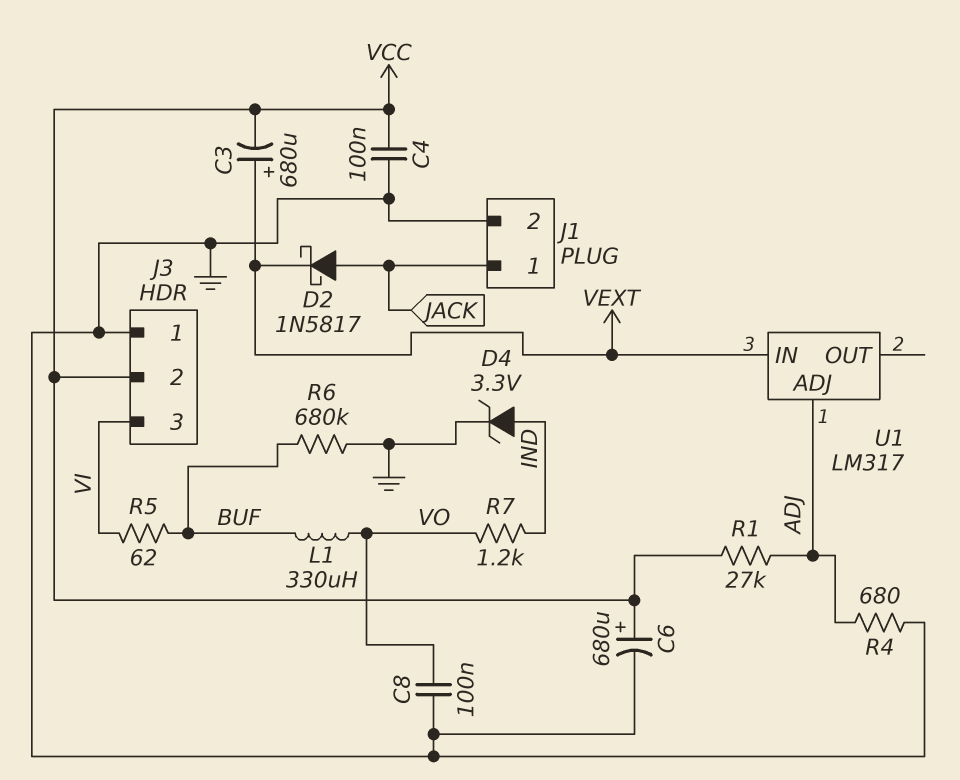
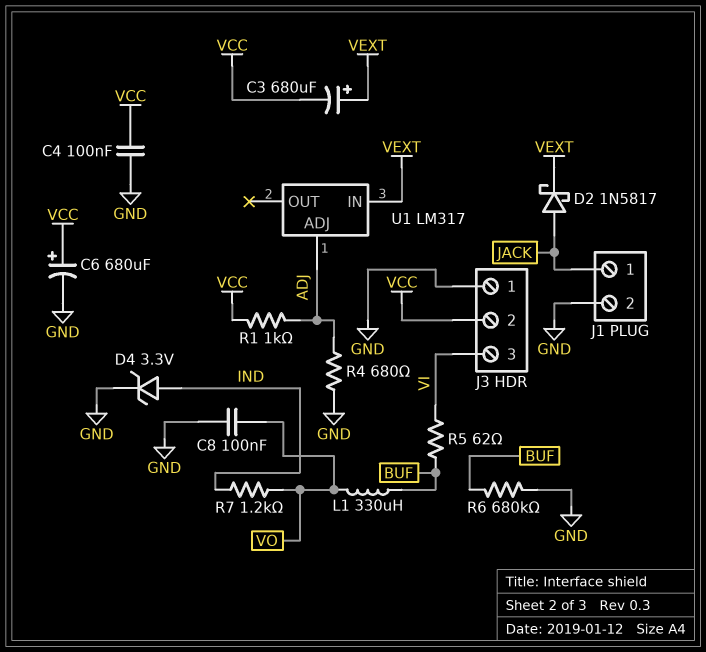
R1: 27k (ADJ, VCC) -> 1k (ADJ, VCC)

